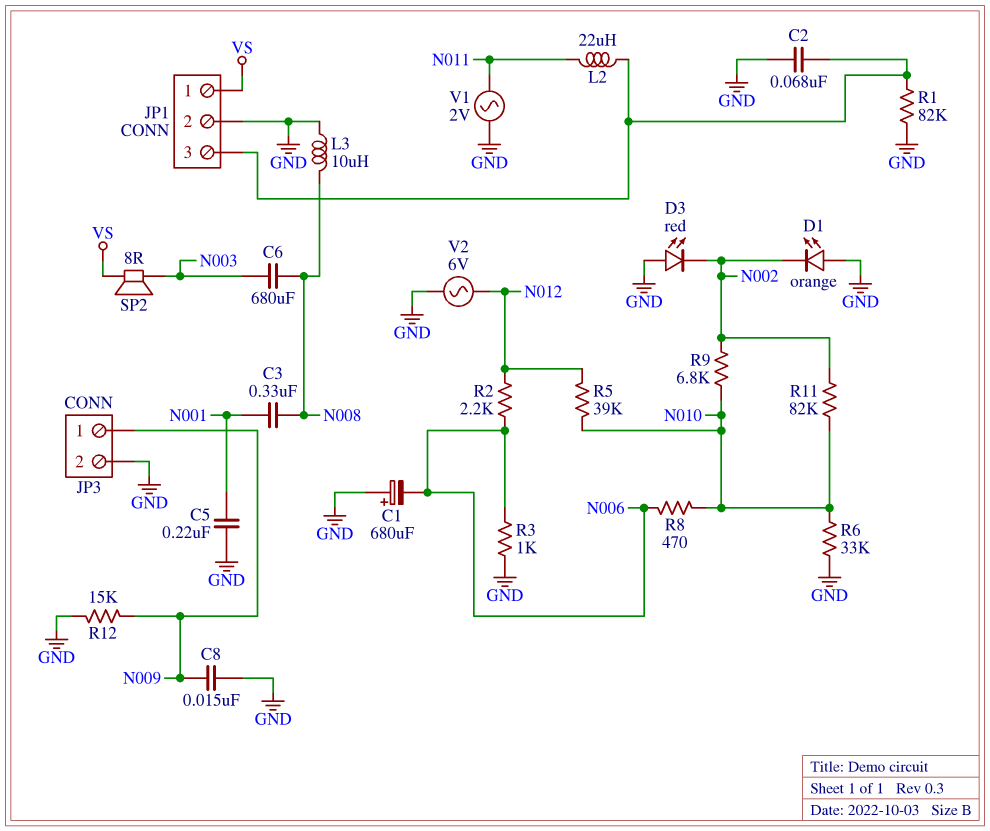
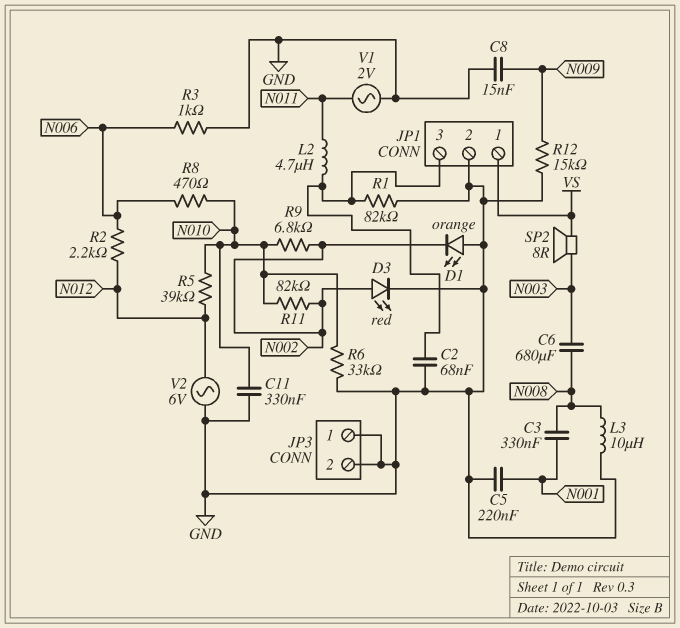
C1: 680uF (plus GND, minus N006) -> none
C11: none -> 330nF (GND, N010)
D3: LED red (A GND, K N002) -> LED red (A N002, K GND)
JP3 pin 1: N009 -> GND
L2: 22uH (JP1/3, N011) -> 4.7uH (JP1/3, N011)

